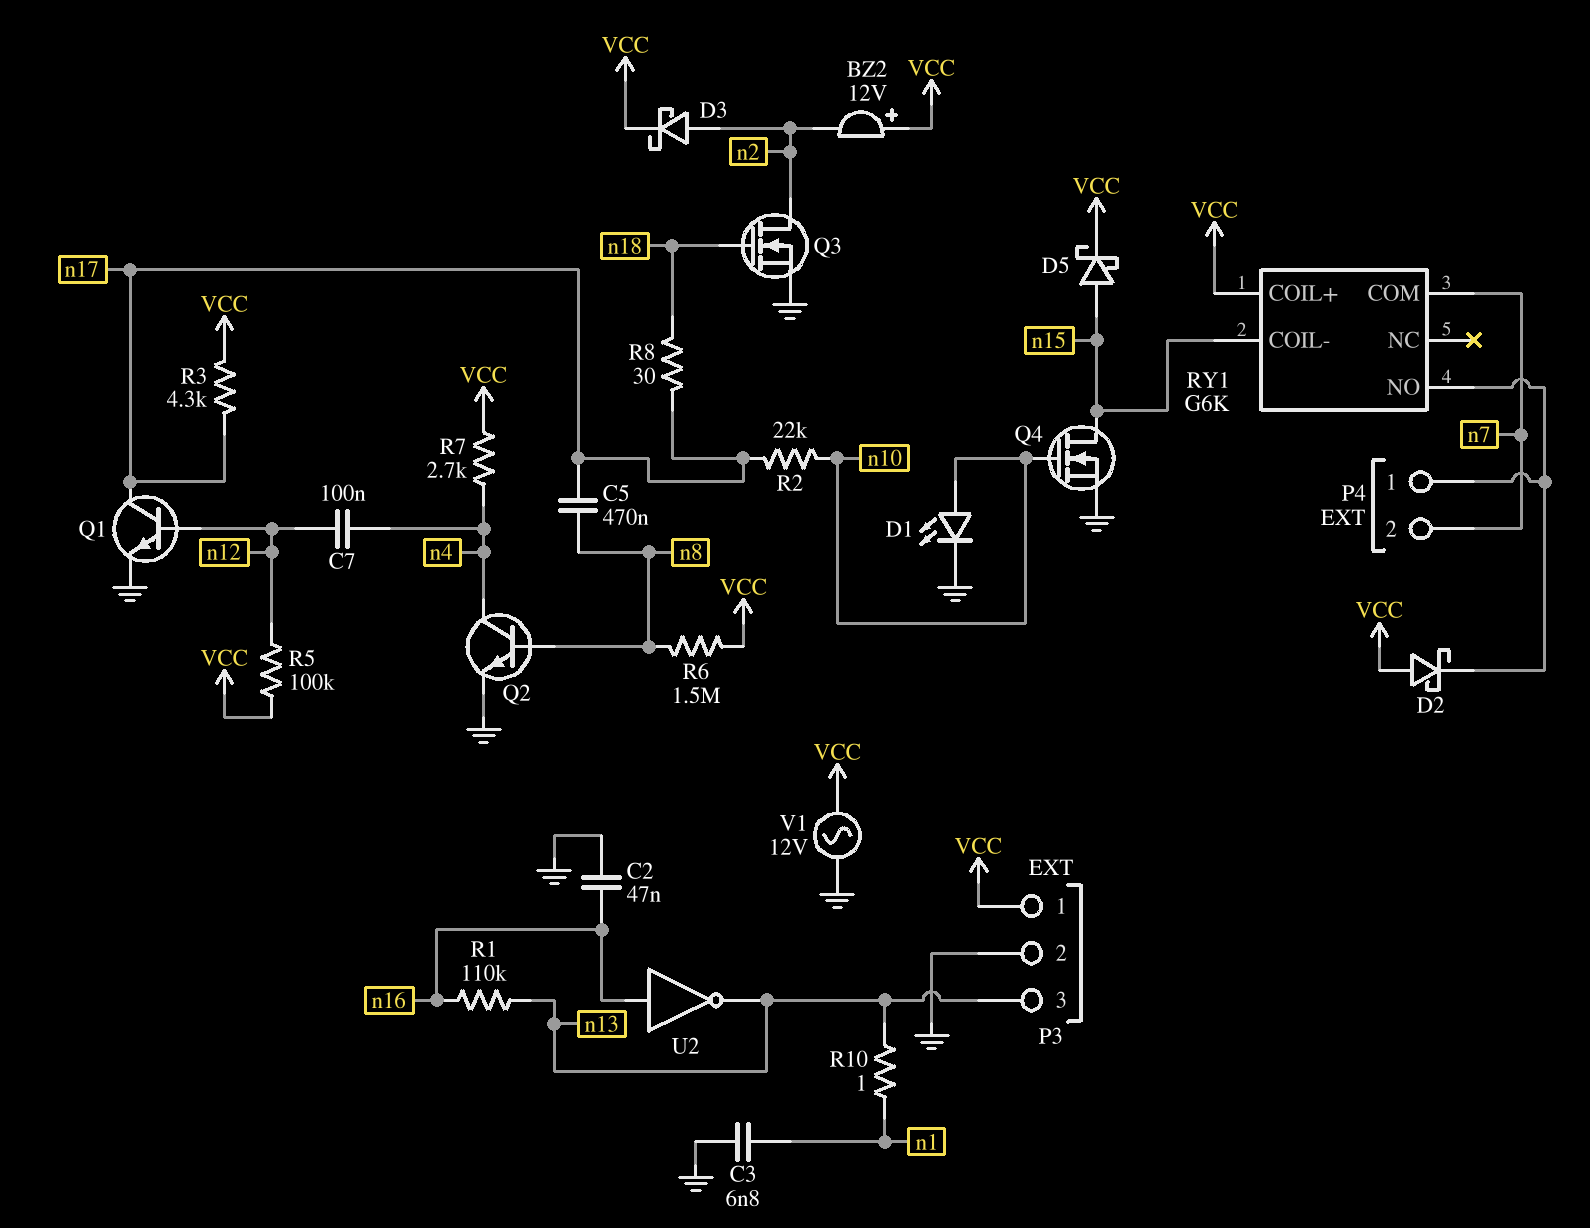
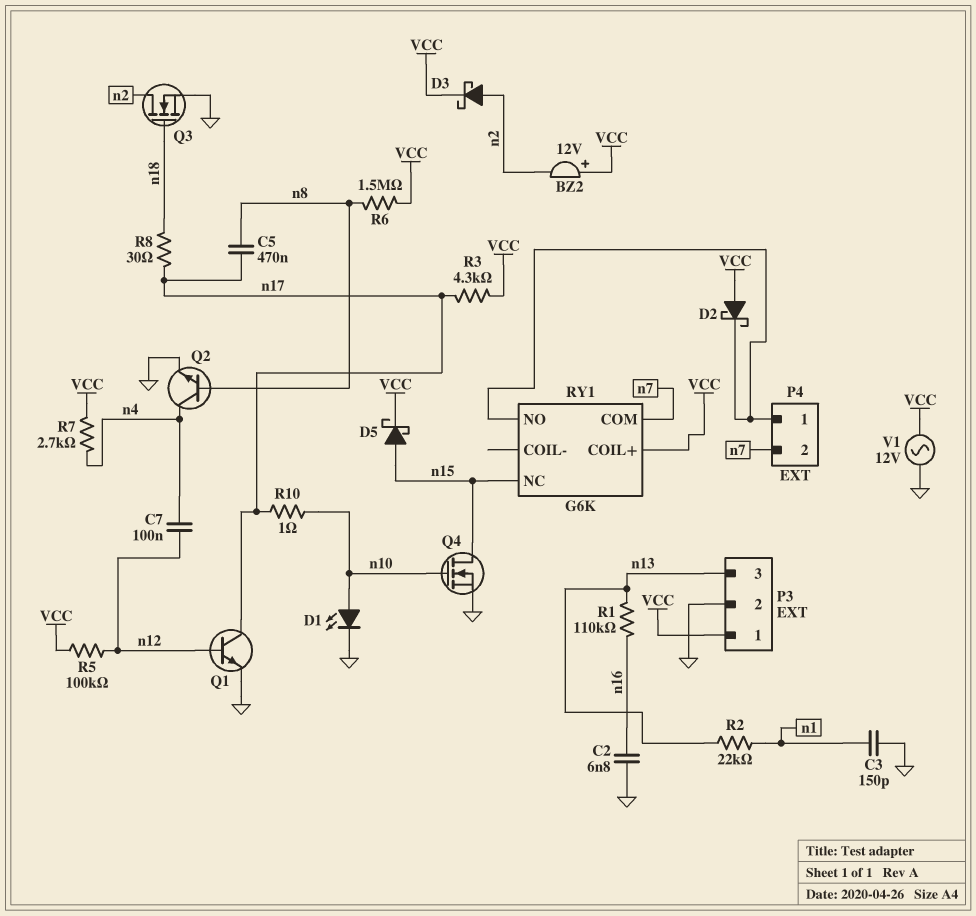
C2: 47nF (GND, n16) -> 6.8nF (GND, n16)
C3: 6.8nF (GND, n1) -> 150pF (GND, n1)
R2: 22k (n10, n17) -> 22k (n1, n13)
R10: 1 (n1, n13) -> 1 (n10, n17)
RY1 pin COIL-: n15 -> none
RY1 pin NC: none -> n15
U2: NOT (in n16, out n13) -> none

